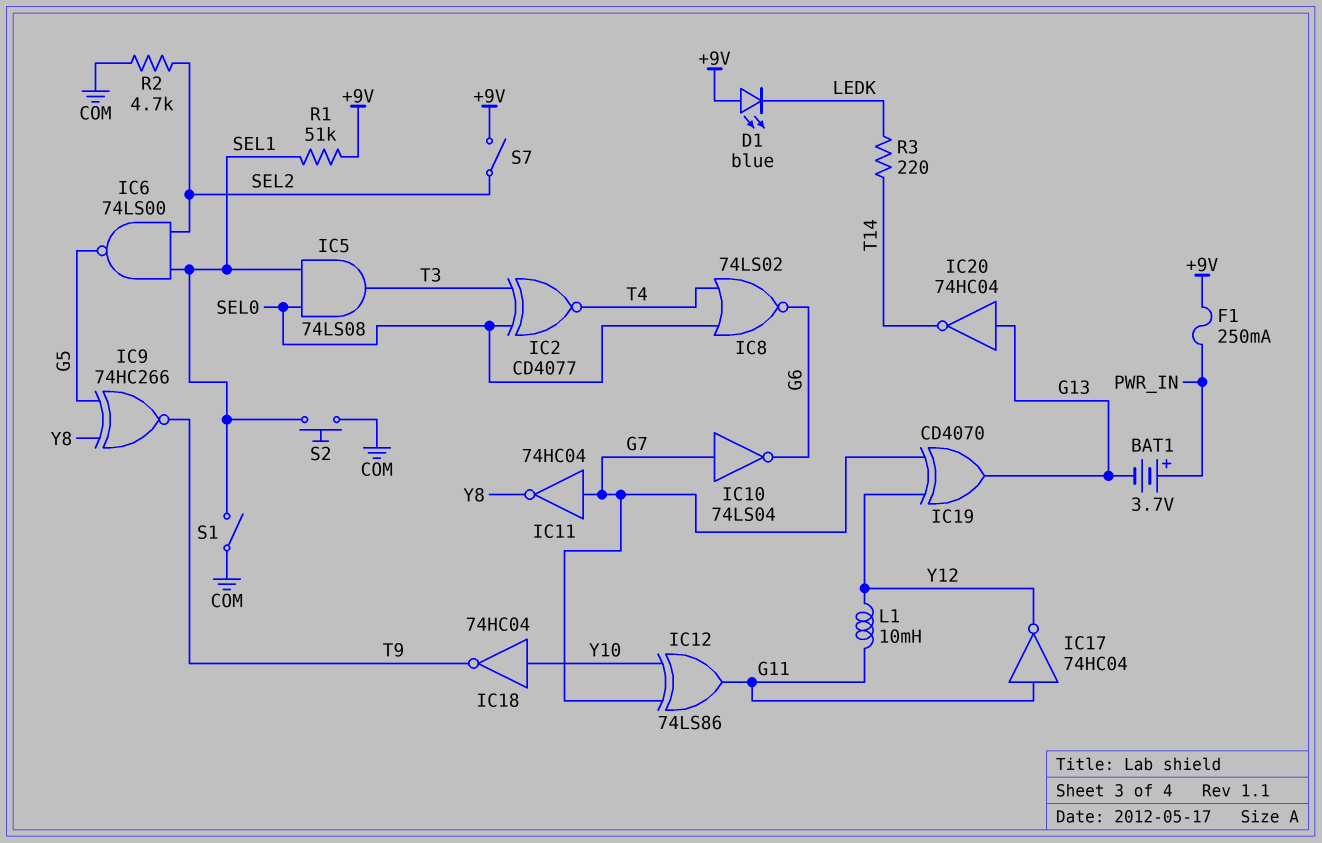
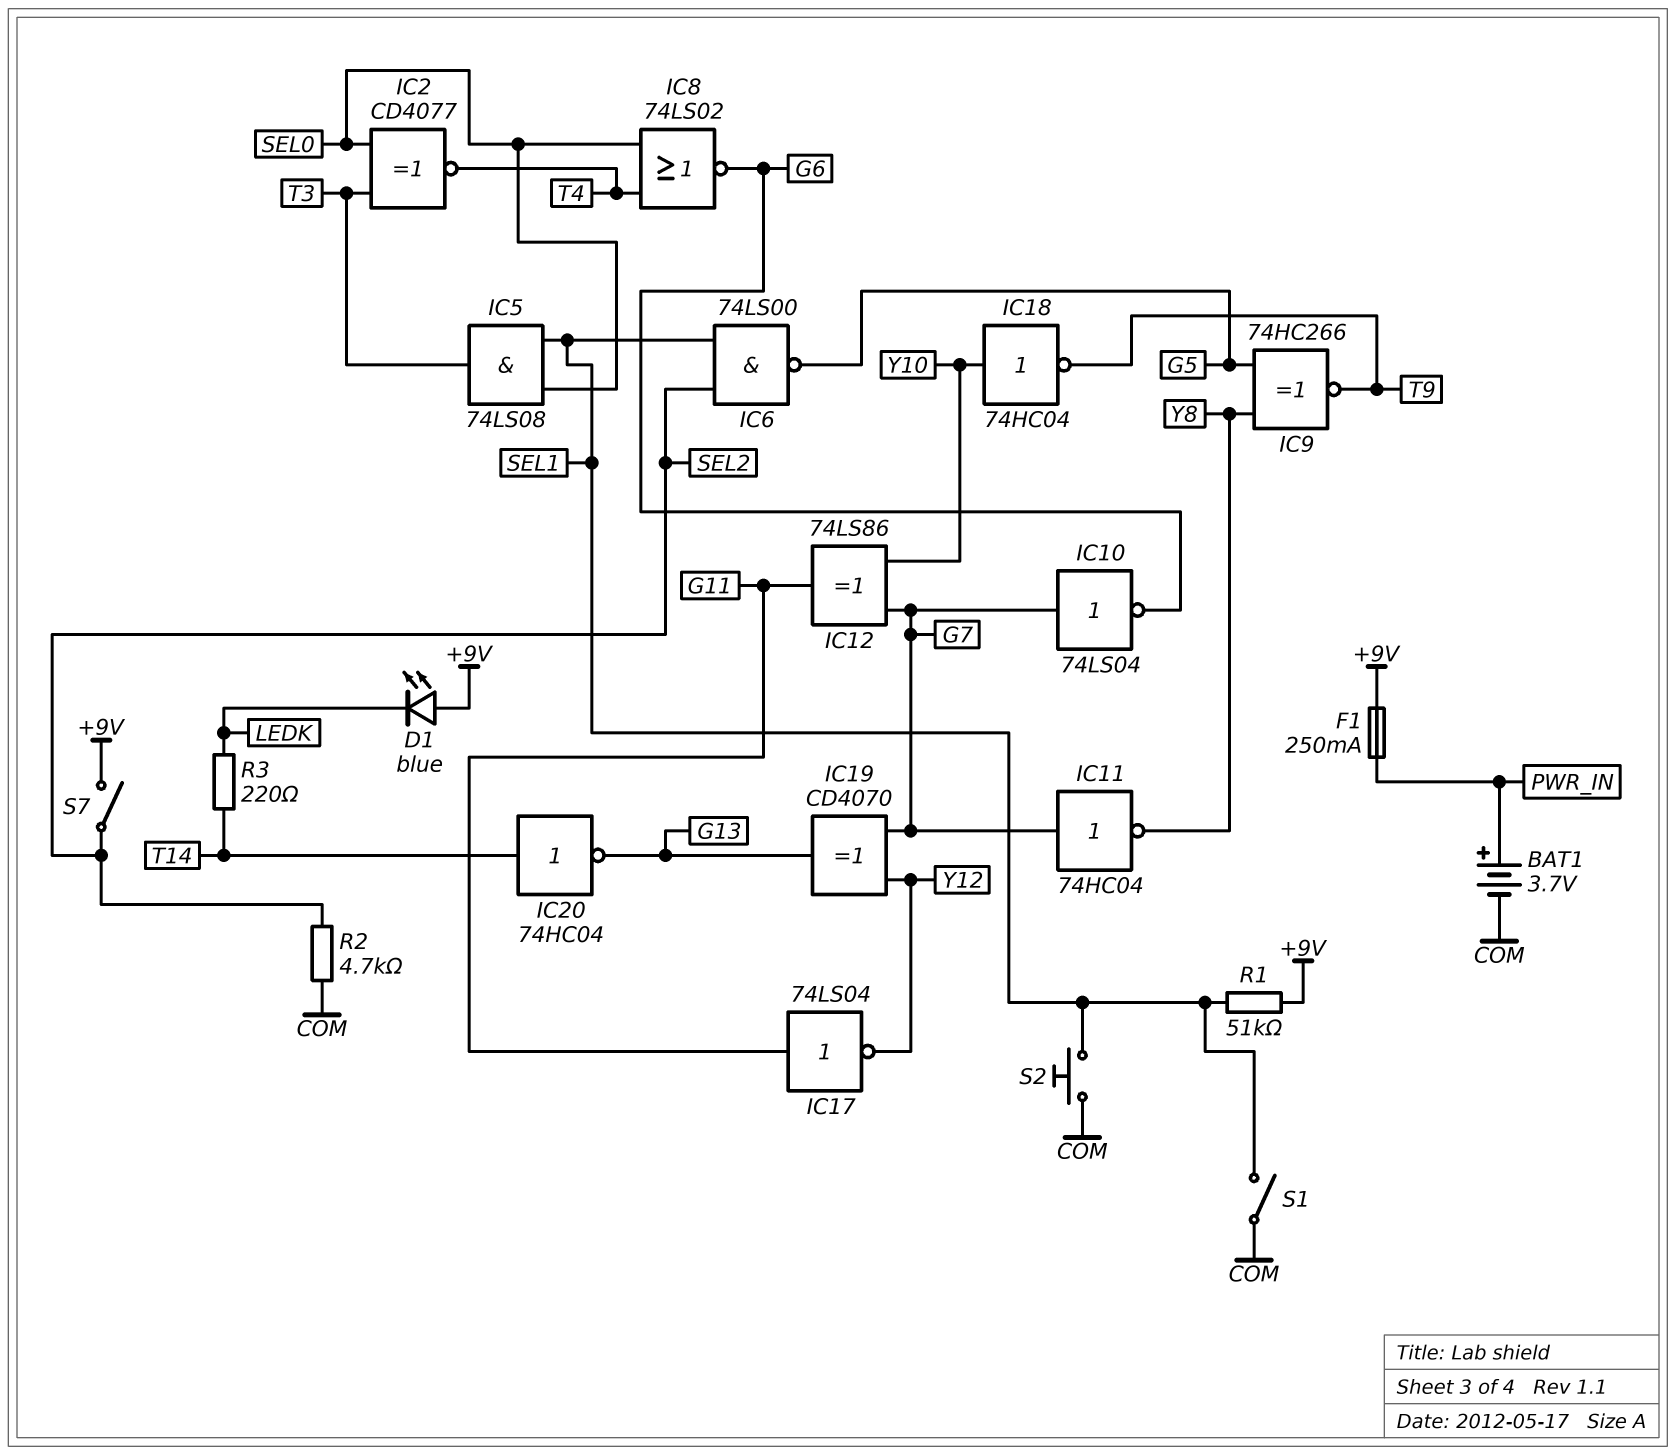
BAT1: 3.7V (plus PWR_IN, minus G13) -> 3.7V (plus PWR_IN, minus COM)
IC17: NOT 74HC04 (in G11, out Y12) -> NOT 74LS04 (in G11, out Y12)
IC20: NOT 74HC04 (in G13, out T14) -> NOT 74HC04 (in T14, out G13)
L1: 10mH (G11, Y12) -> none

